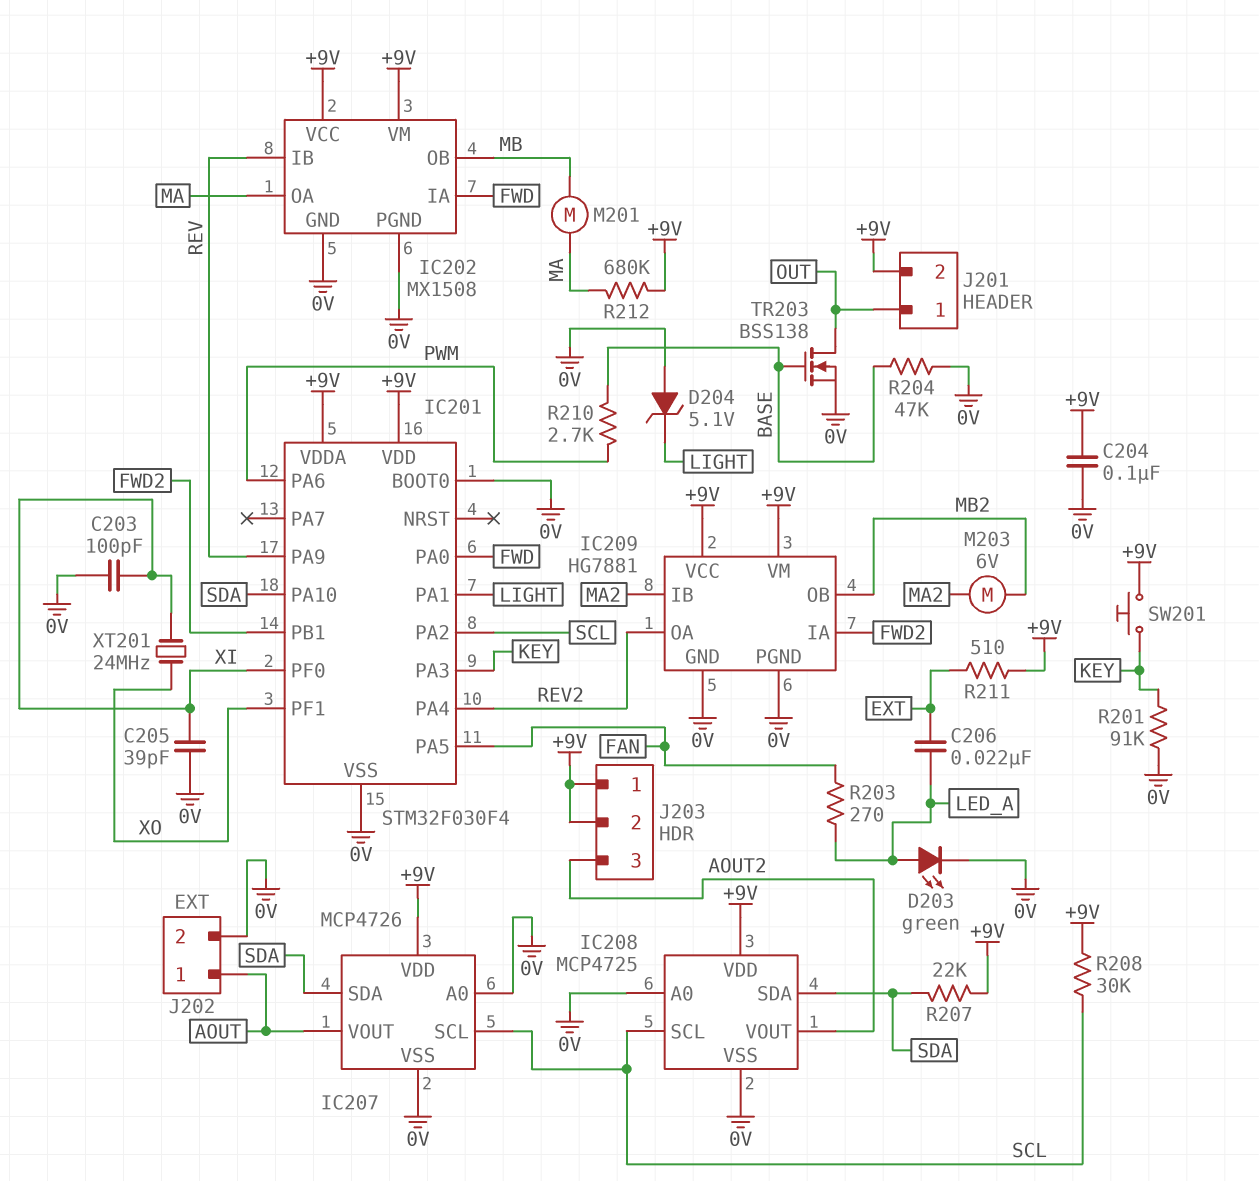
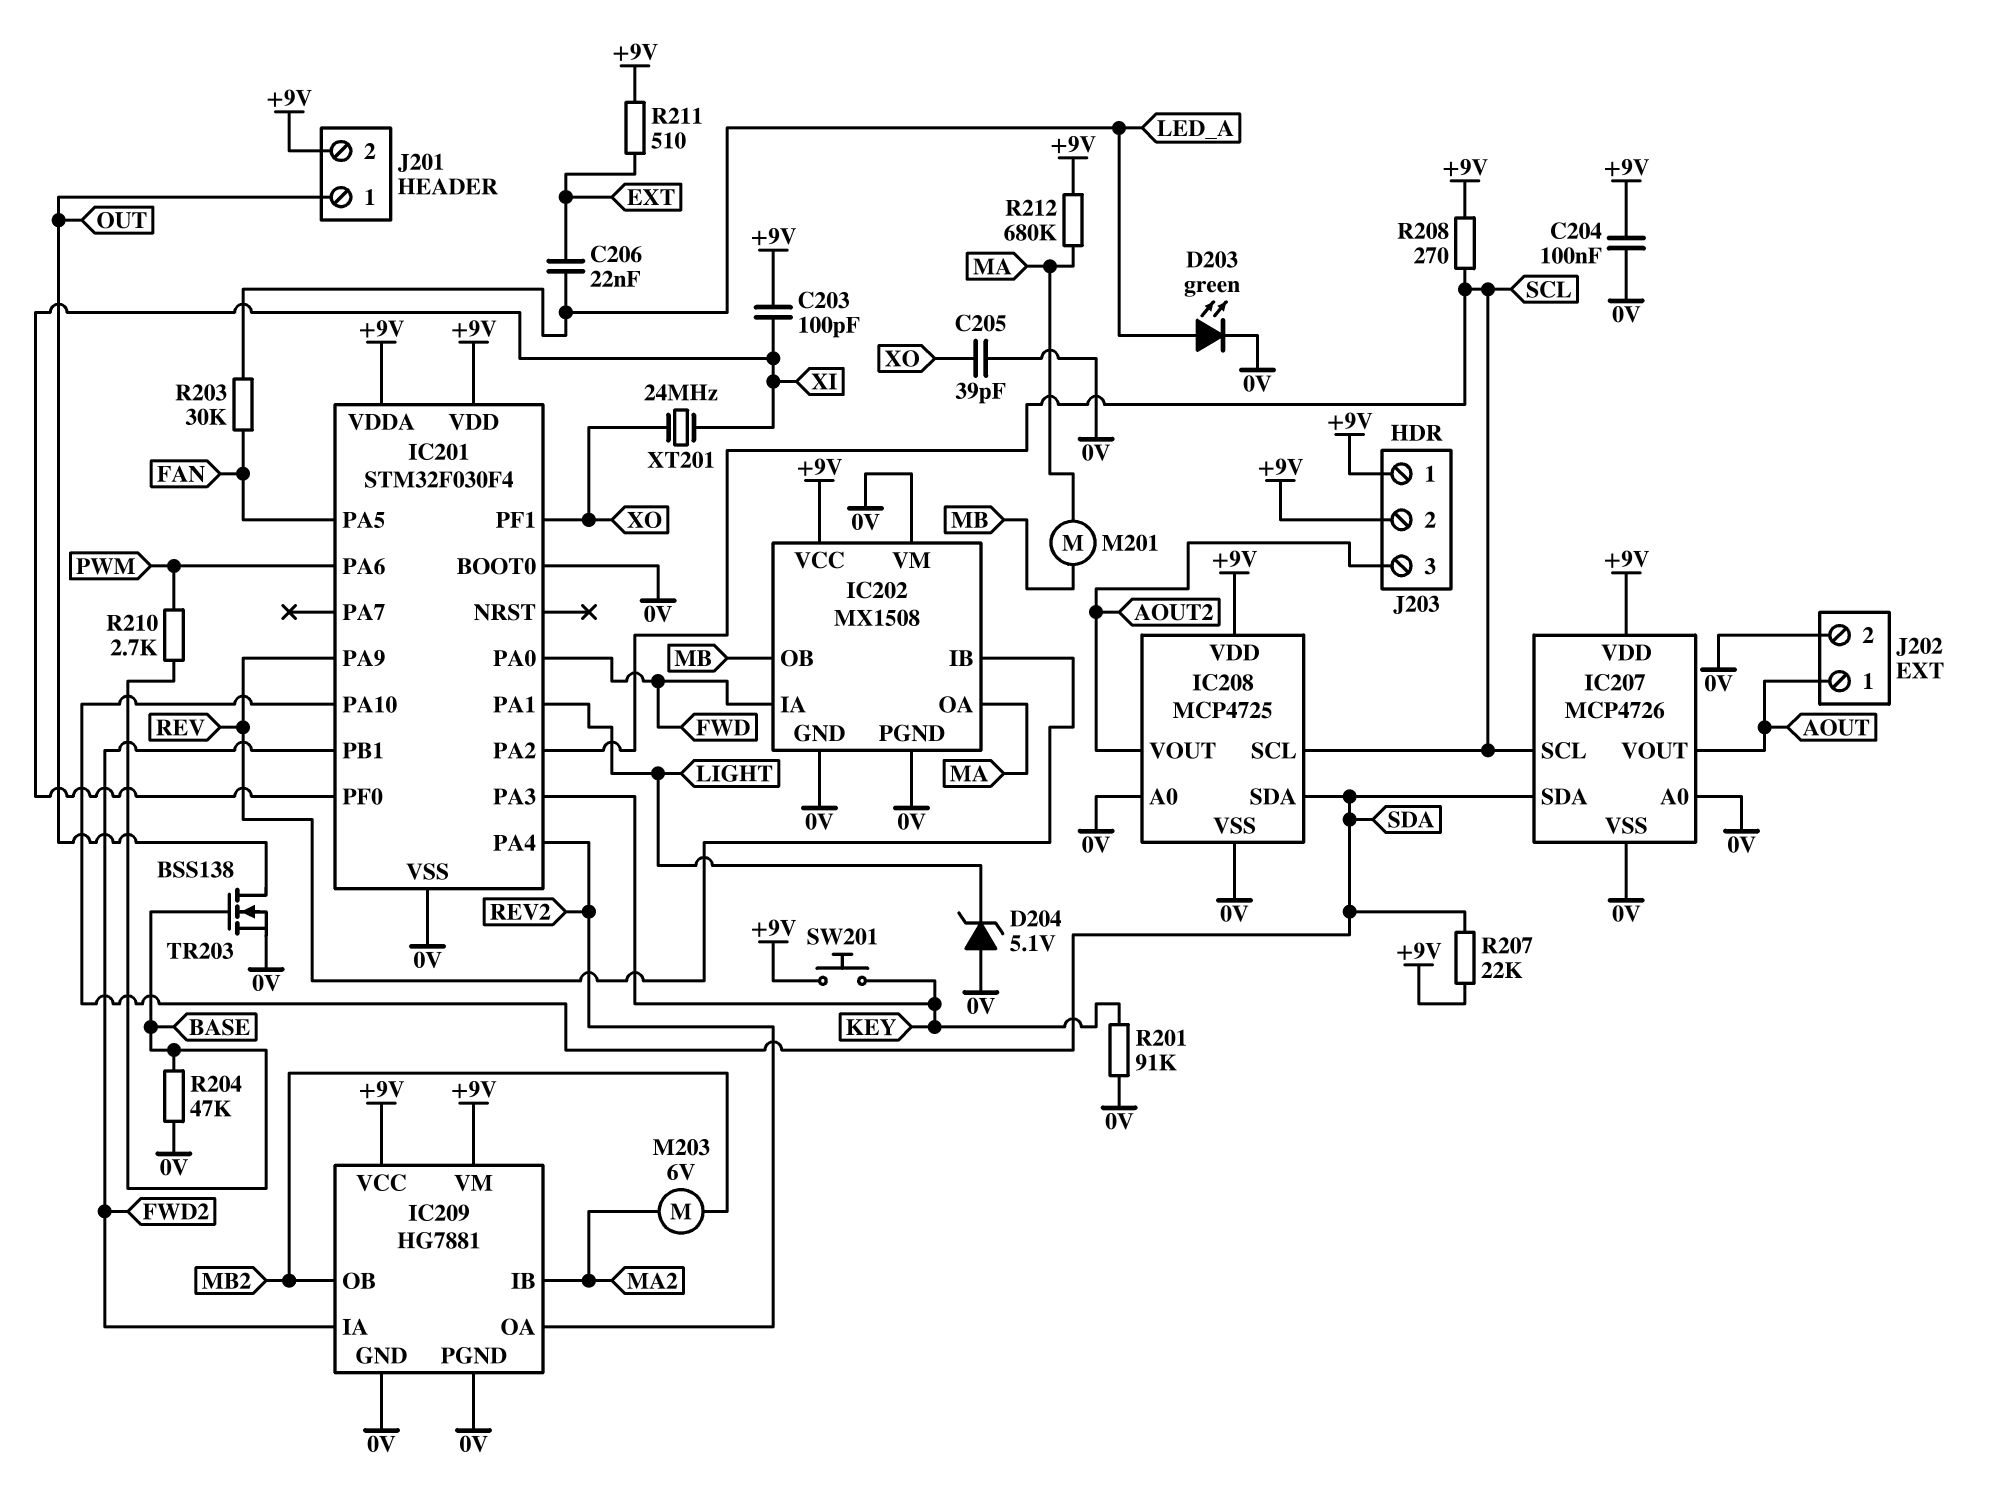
C203: 100pF (0V, XI) -> 100pF (+9V, XI)
C205: 39pF (0V, XI) -> 39pF (0V, XO)
IC202 pin VM: +9V -> 0V
R203: 270 (FAN, LED_A) -> 30k (FAN, LED_A)
R208: 30k (+9V, SCL) -> 270 (+9V, SCL)

